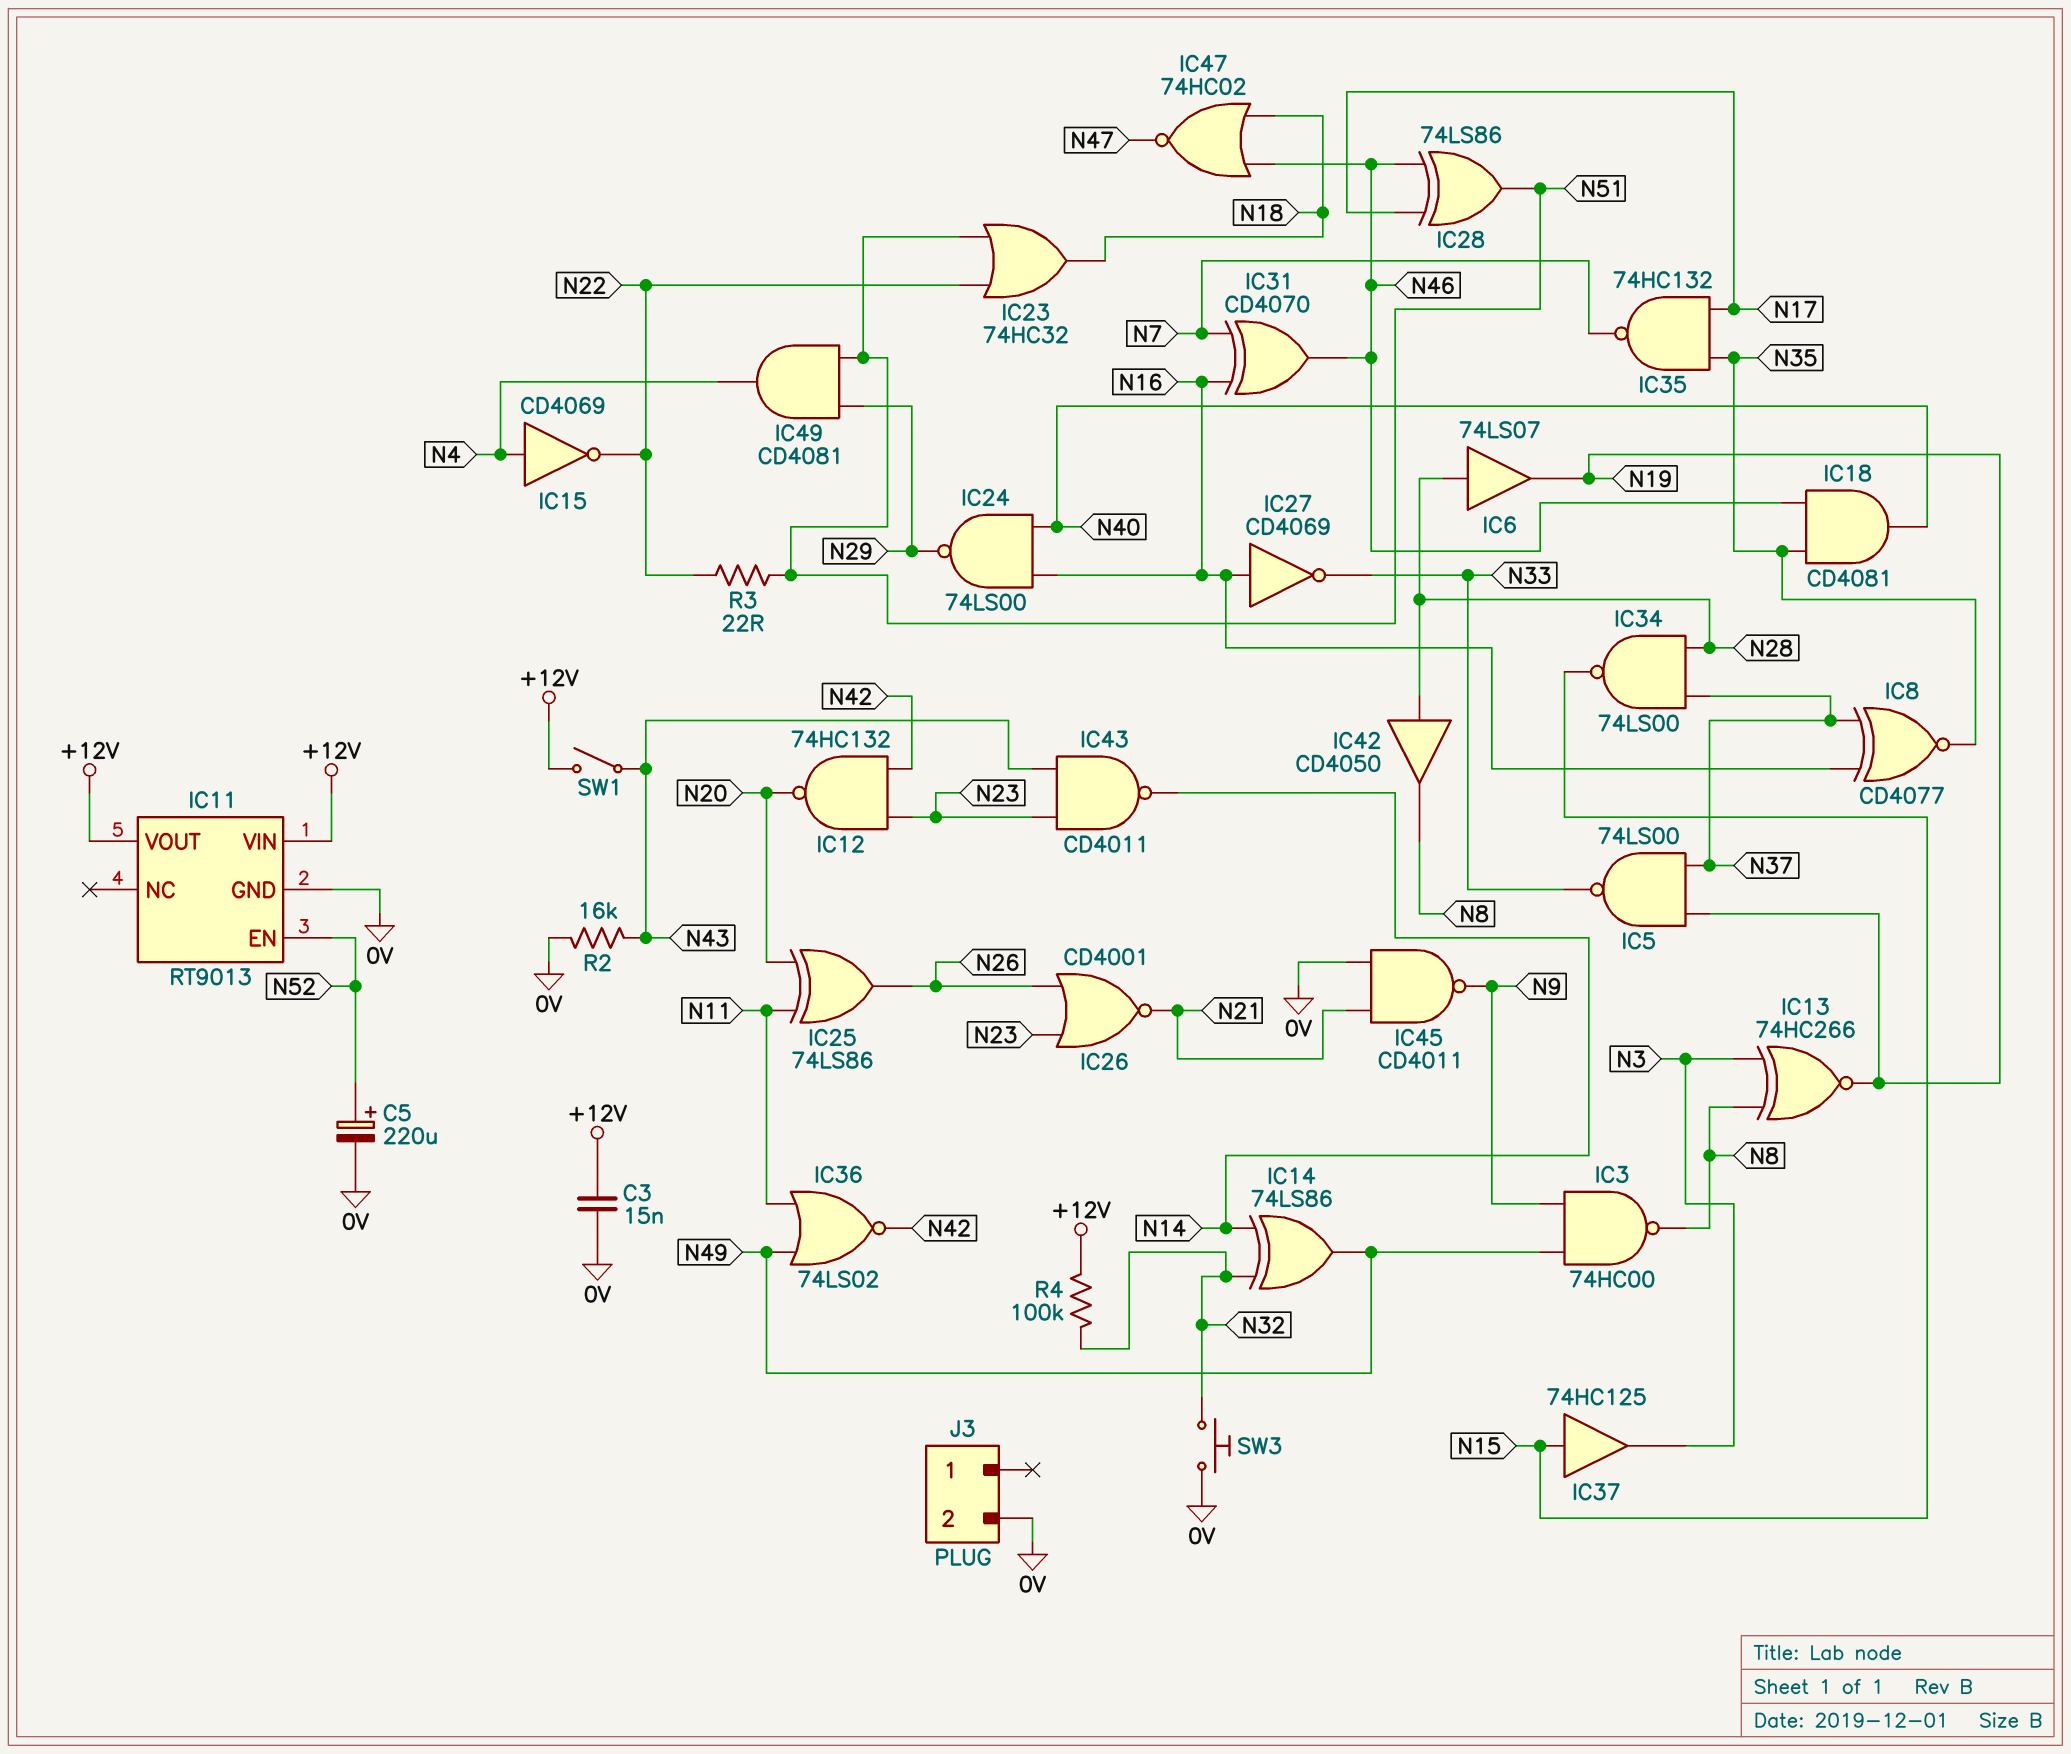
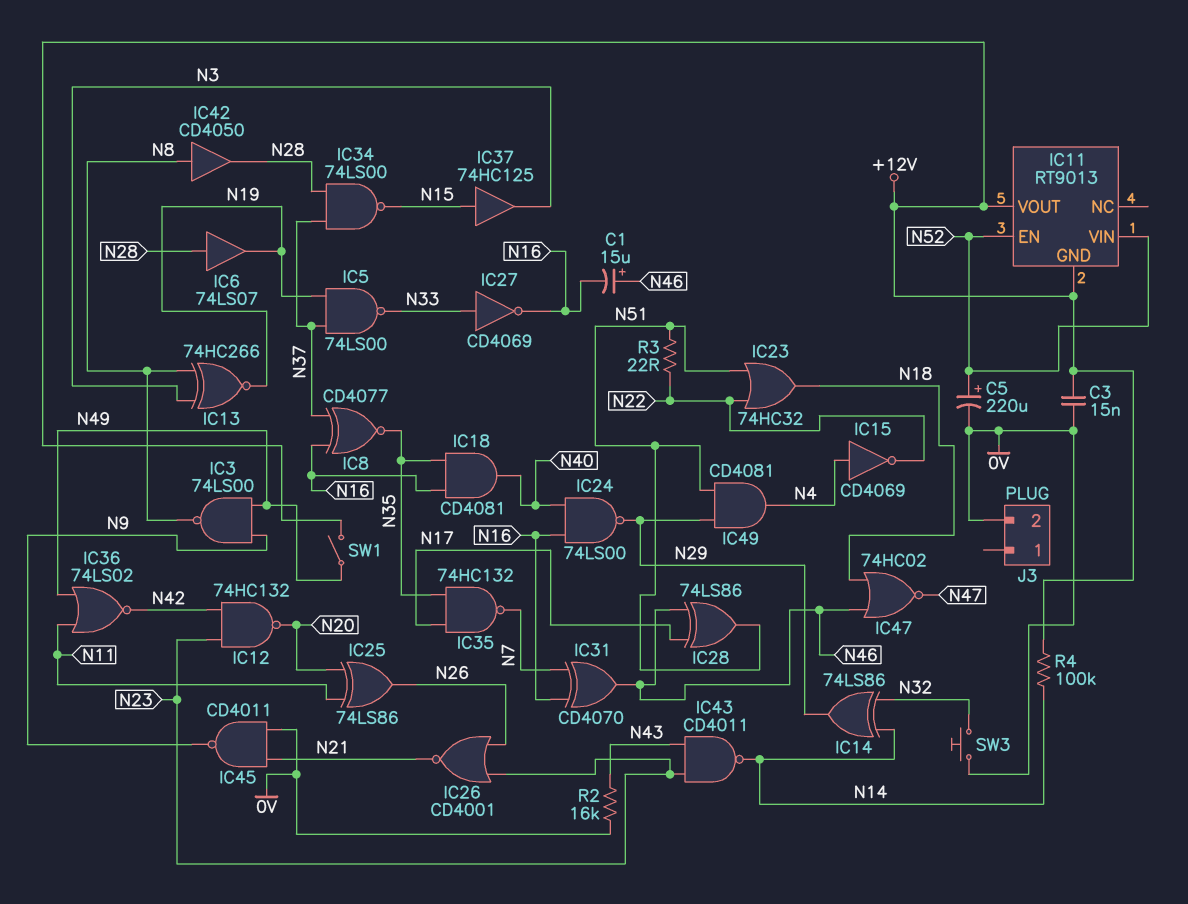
C1: none -> 15uF (plus N46, minus N16)
IC3: NAND 74HC00 (in N9, in N49, out N8) -> NAND 74LS00 (in N9, in N49, out N8)
IC11 pin GND: 0V -> +12V
IC11 pin VIN: +12V -> N52
IC14: XOR 74LS86 (in N14, in N32, out N49) -> XOR 74LS86 (in N14, in N32, out N29)
IC18: AND CD4081 (in N35, in N46, out N40) -> AND CD4081 (in N16, in N35, out N40)
IC27: NOT CD4069 (in N16, out N33) -> NOT CD4069 (in N33, out N16)
IC42: buffer CD4050 (in N28, out N8) -> buffer CD4050 (in N8, out N28)
R4: 100k (+12V, N32) -> 100k (+12V, N14)
SW1: switch (+12V, N43) -> switch (+12V, N49)

